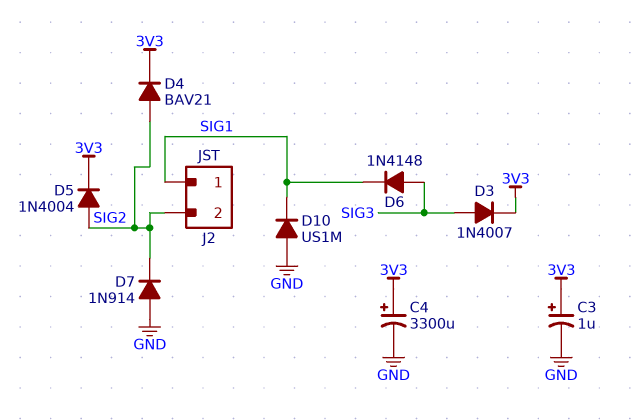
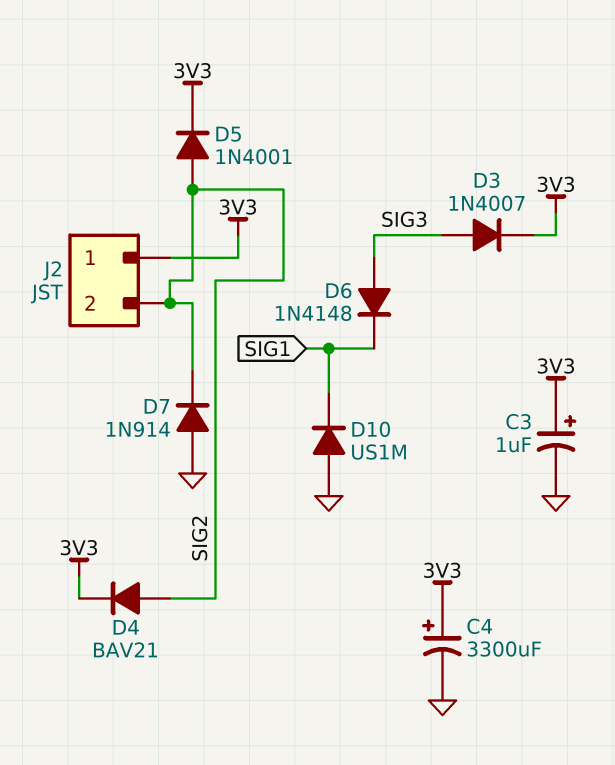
D5: diode 1N4004 (A SIG2, K 3V3) -> diode 1N4001 (A SIG2, K 3V3)
J2 pin 1: SIG1 -> 3V3

